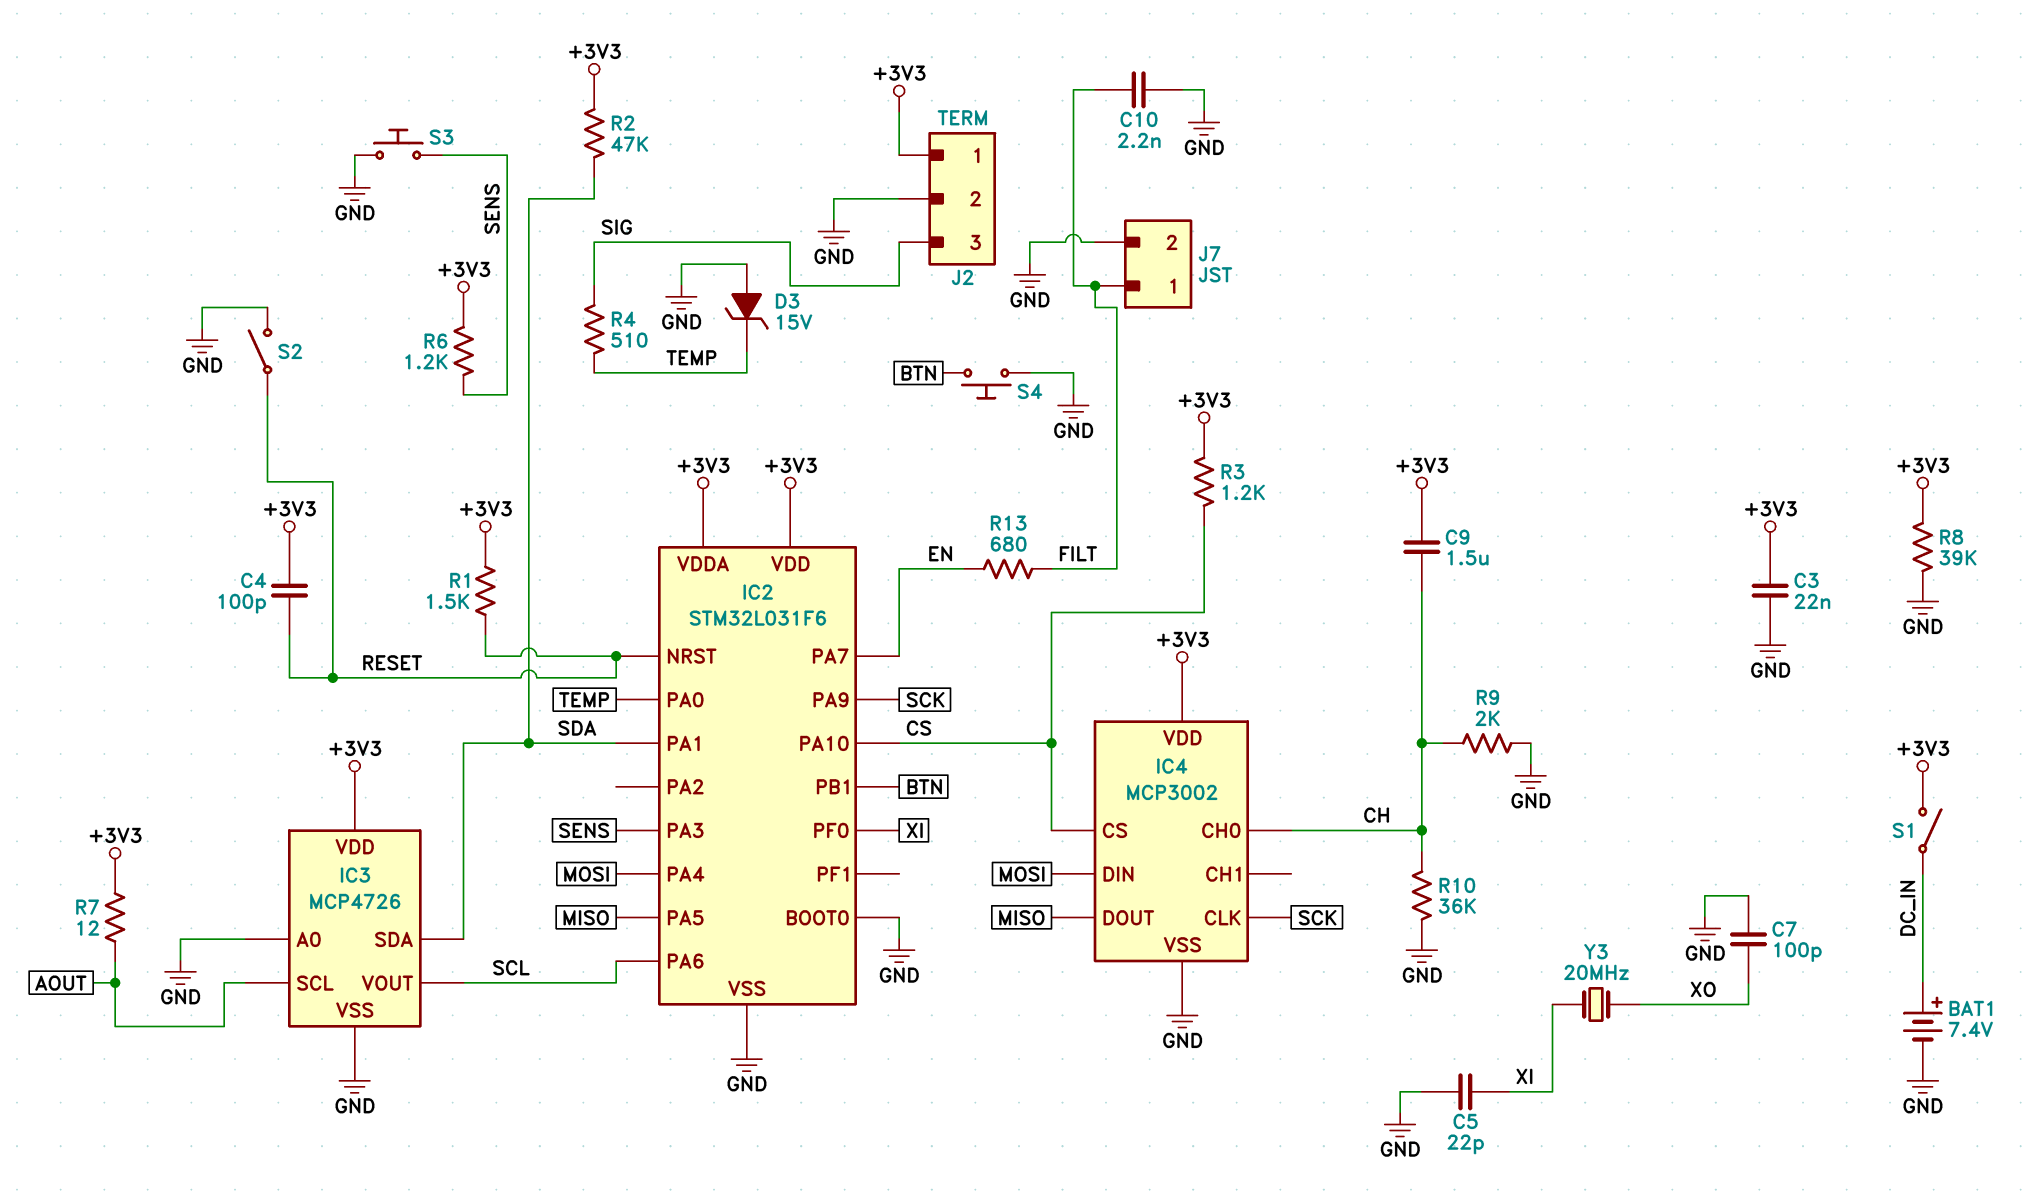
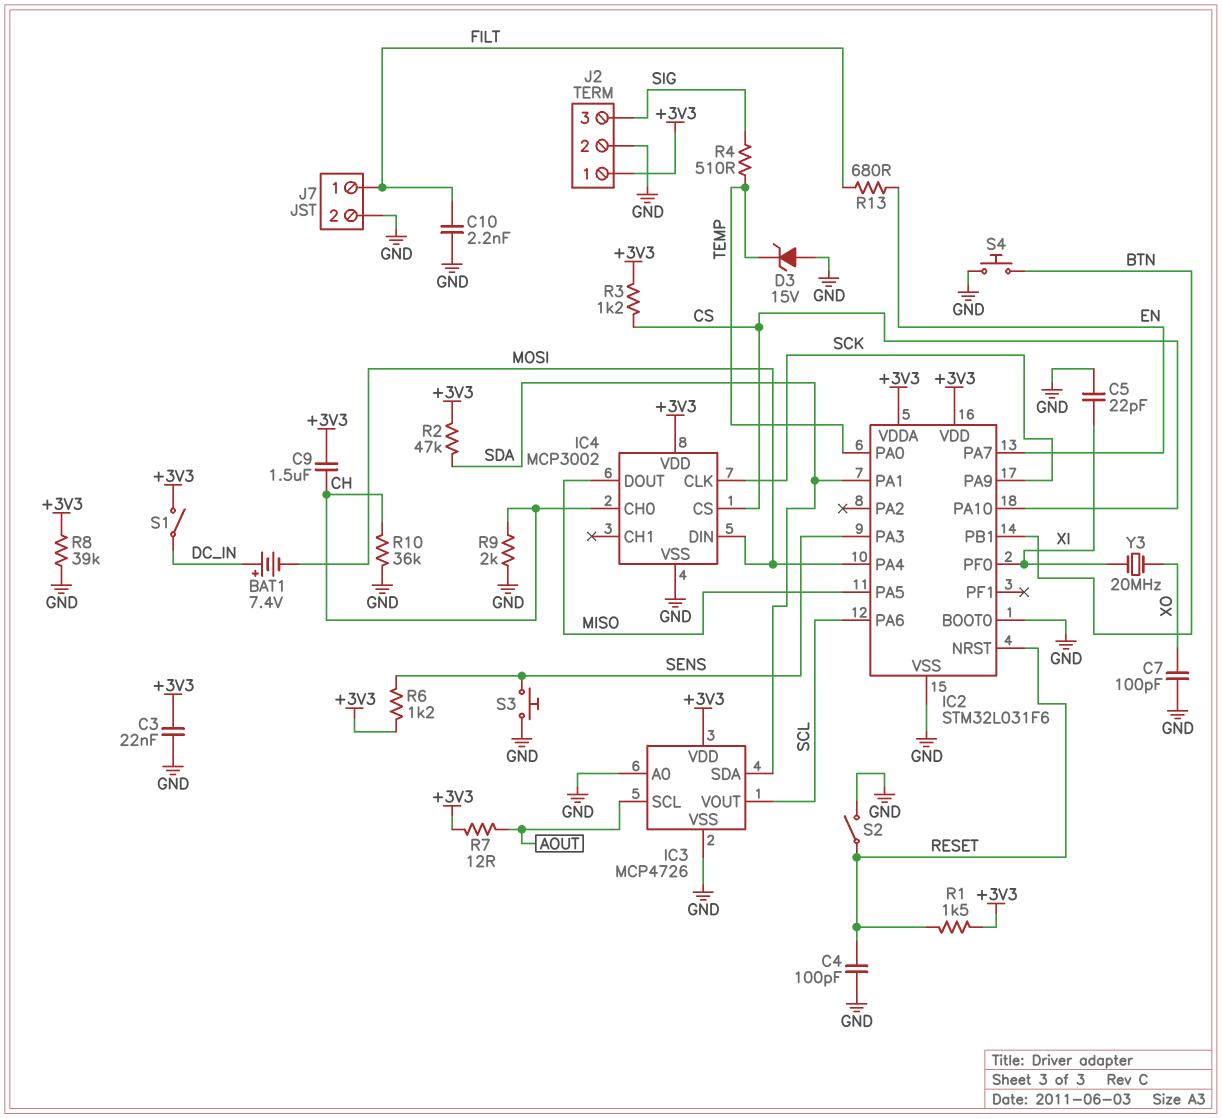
BAT1: 7.4V (plus DC_IN, minus GND) -> 7.4V (plus DC_IN, minus MOSI)
C4: 100pF (+3V3, RESET) -> 100pF (GND, RESET)

